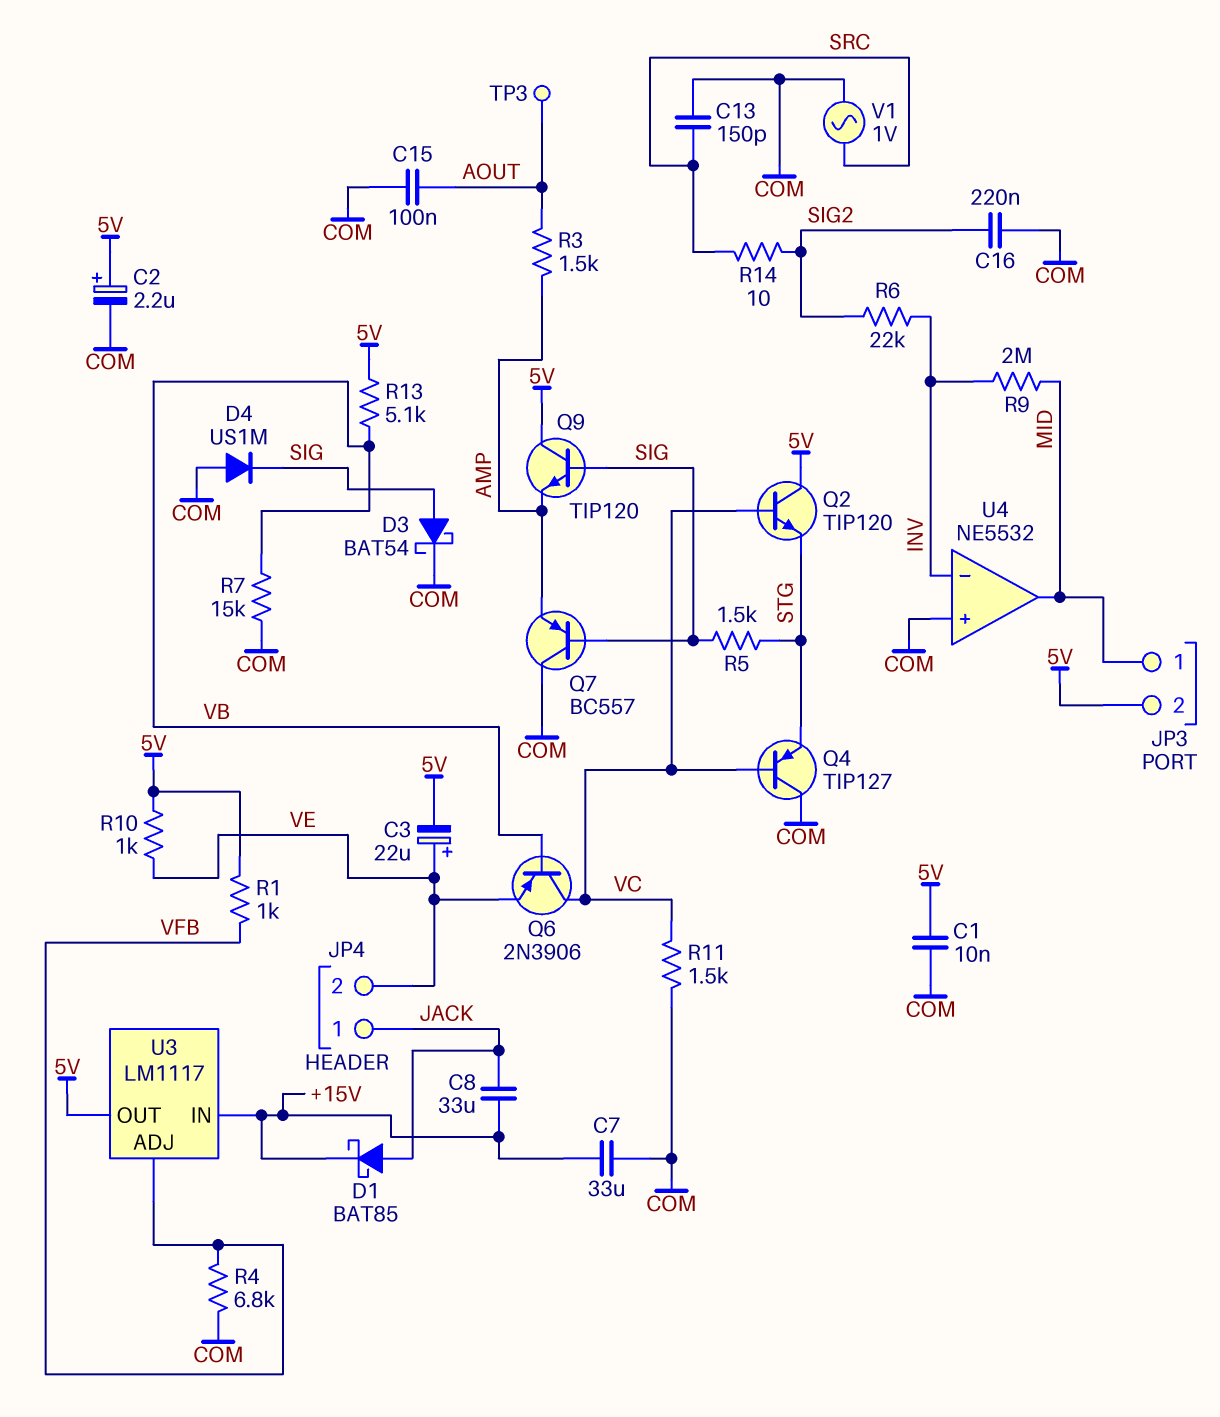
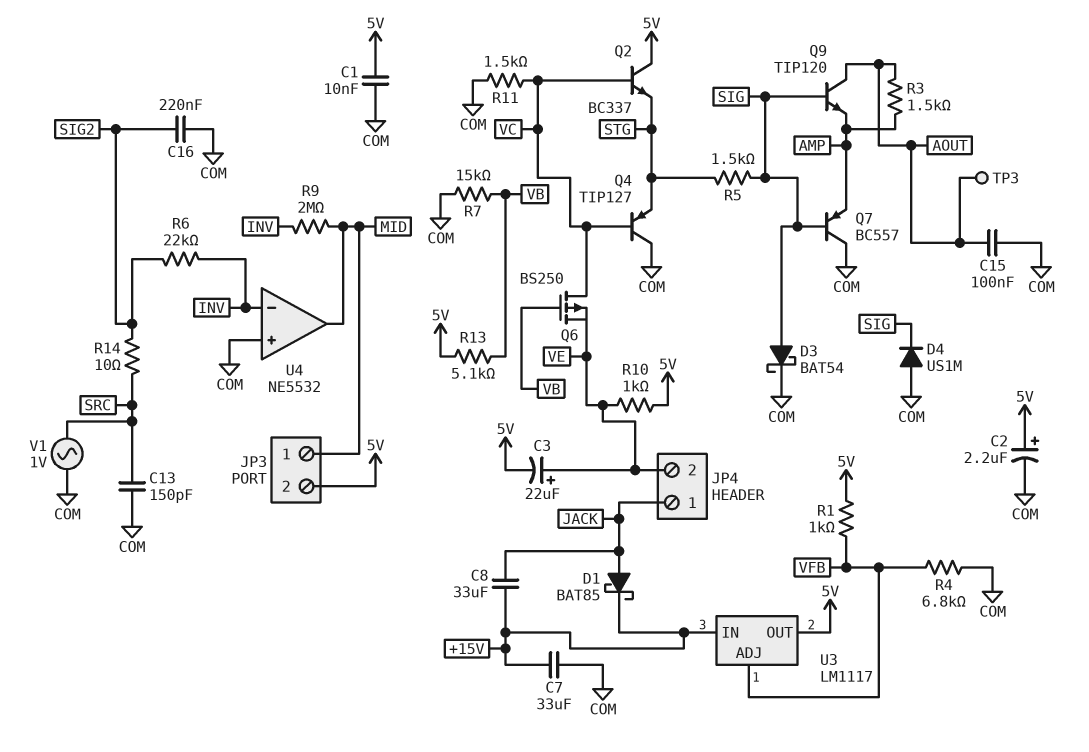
Q2: NPN TIP120 (B VC, C 5V, E STG) -> NPN BC337 (B VC, C 5V, E STG)
Q6: PNP 2N3906 (B VB, C VC, E VE) -> PMOS BS250 (G VB, D VC, S VE)
Q9: NPN TIP120 (B SIG, C 5V, E AMP) -> NPN TIP120 (B SIG, C AOUT, E AMP)

